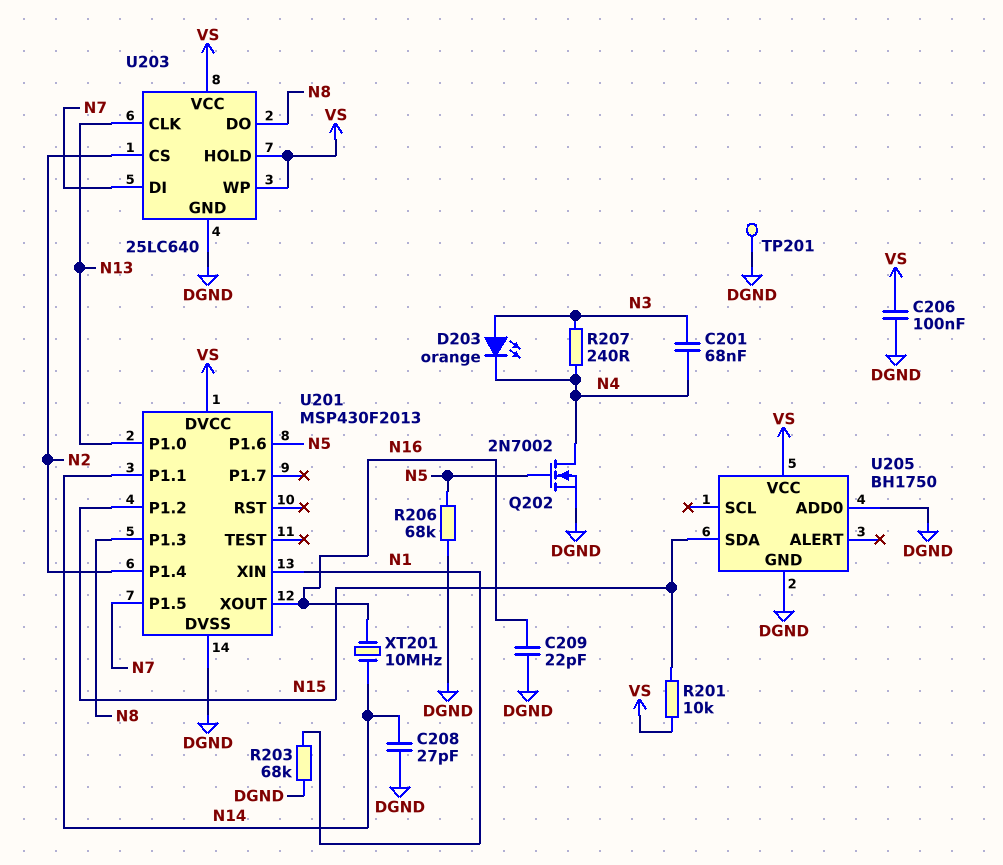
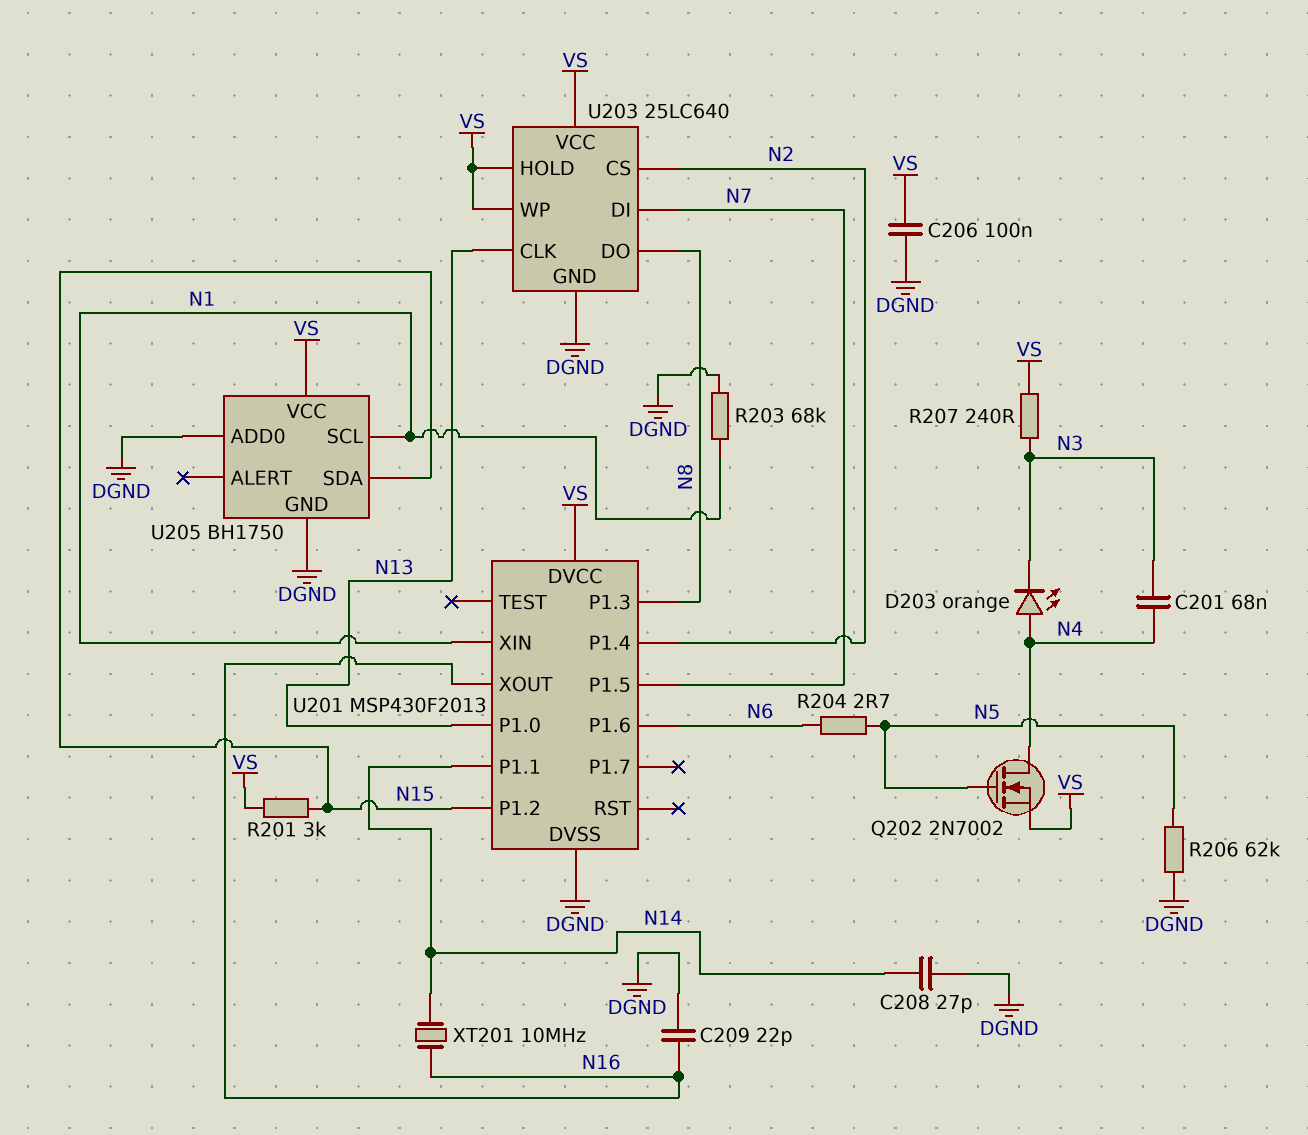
D203: LED orange (A N3, K N4) -> LED orange (A N4, K N3)
Q202: NMOS 2N7002 (G N5, D N4, S DGND) -> NMOS 2N7002 (G N5, D N4, S VS)
R201: 10k (N15, VS) -> 3k (N15, VS)
R204: none -> 2.7 (N5, N6)
R206: 68k (DGND, N5) -> 62k (DGND, N5)
R207: 240 (N3, N4) -> 240 (N3, VS)
TP201: test point (DGND) -> none
U201 pin P1.6: N5 -> N6
U205 pin SCL: none -> N1

